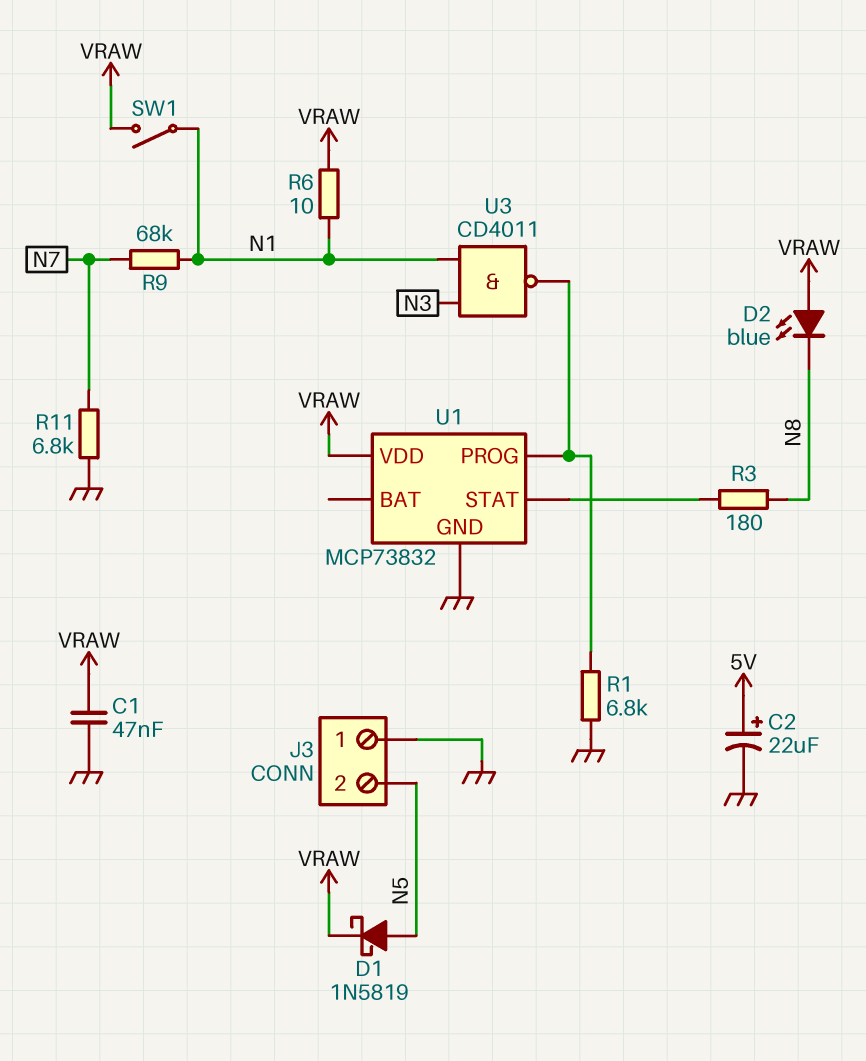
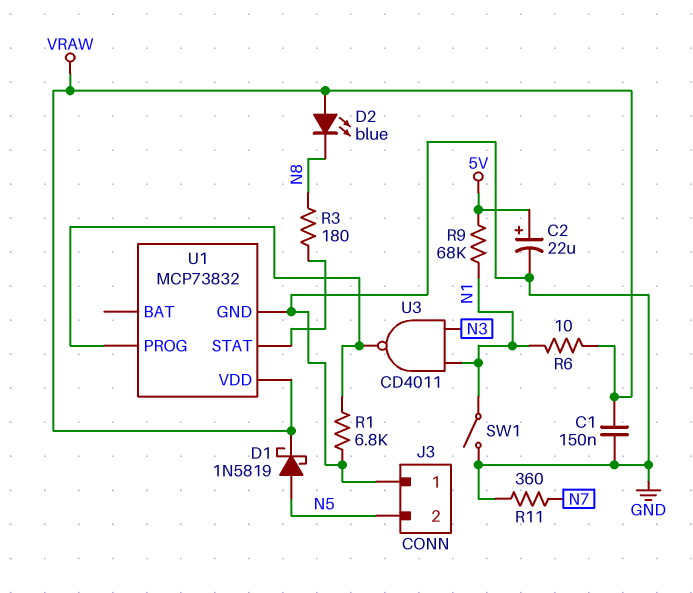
C1: 47nF (GND, VRAW) -> 150nF (GND, VRAW)
R9: 68k (N1, N7) -> 68k (5V, N1)
R11: 6.8k (GND, N7) -> 360 (GND, N7)
SW1: switch (N1, VRAW) -> switch (GND, N1)

